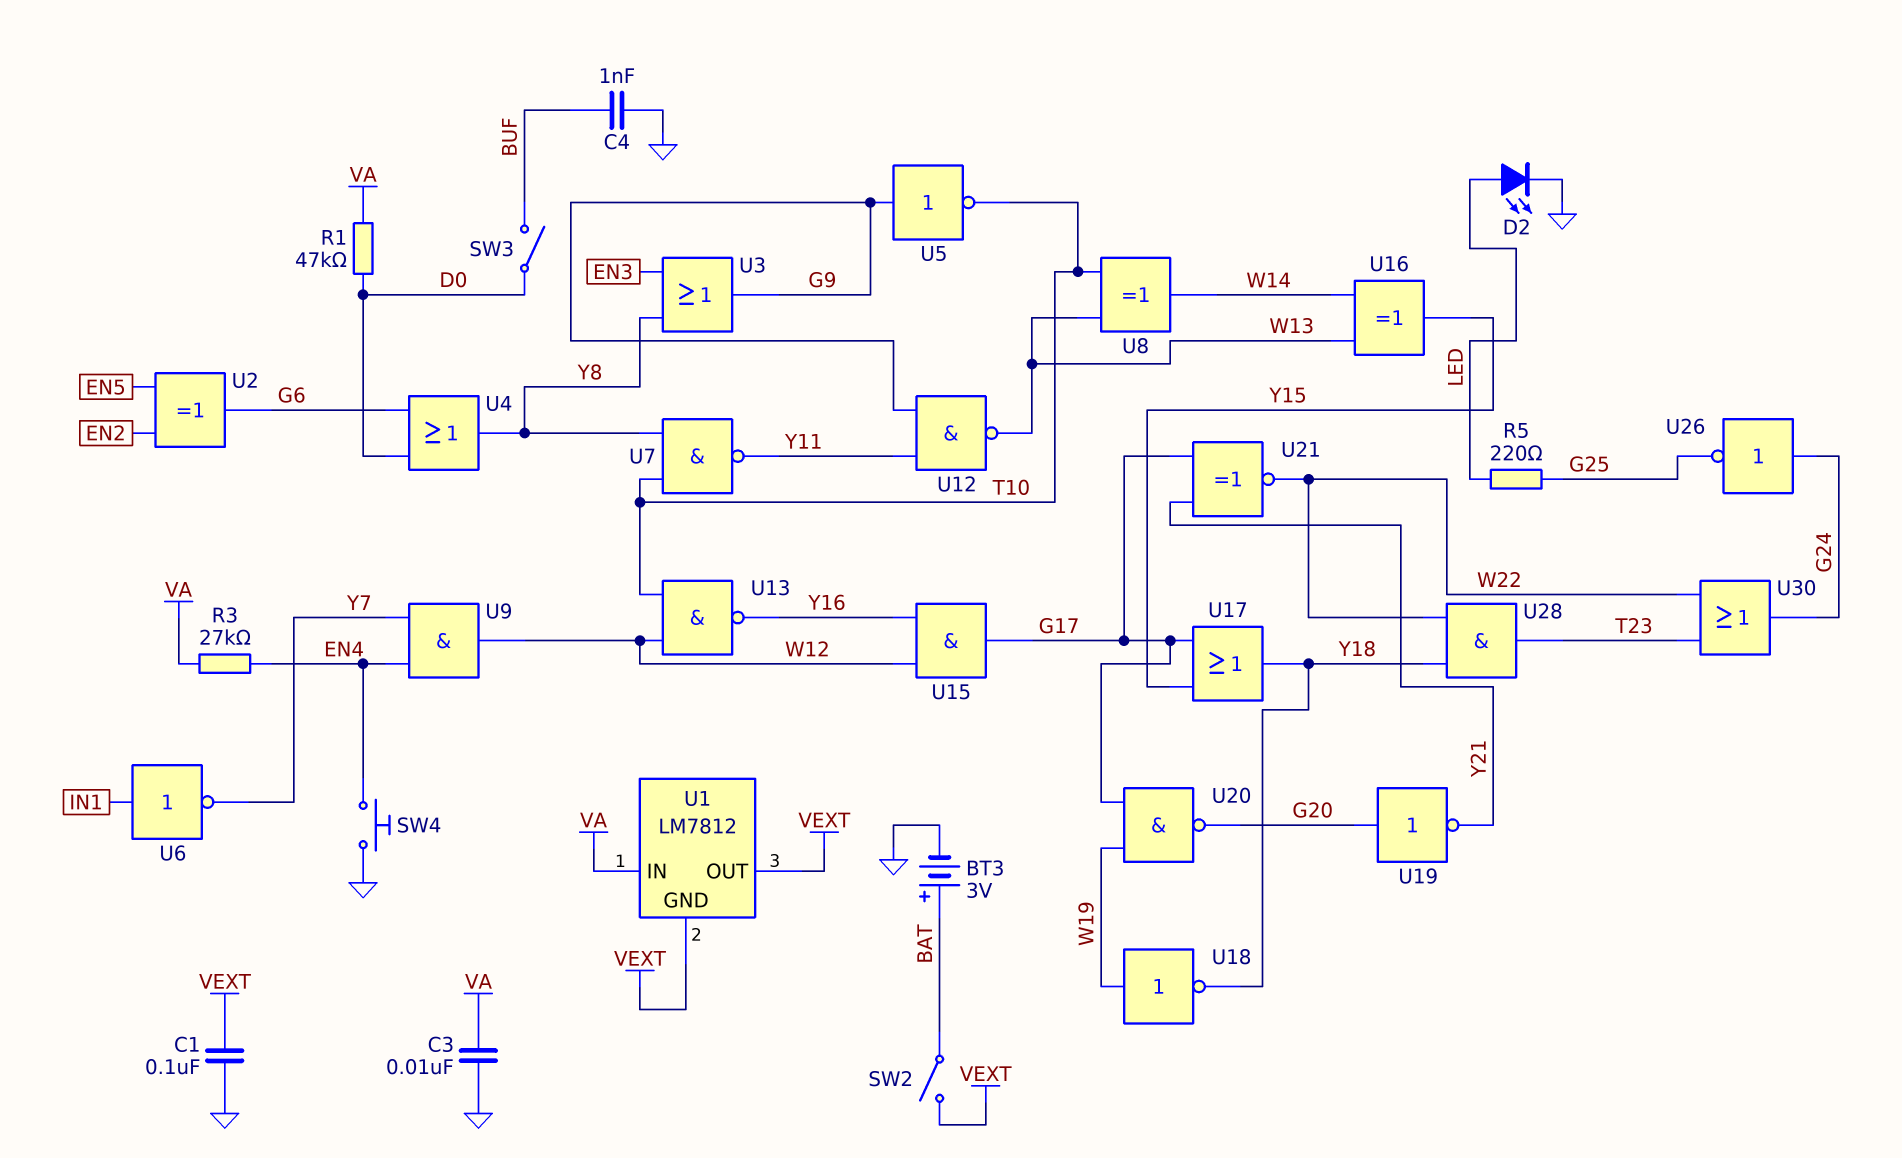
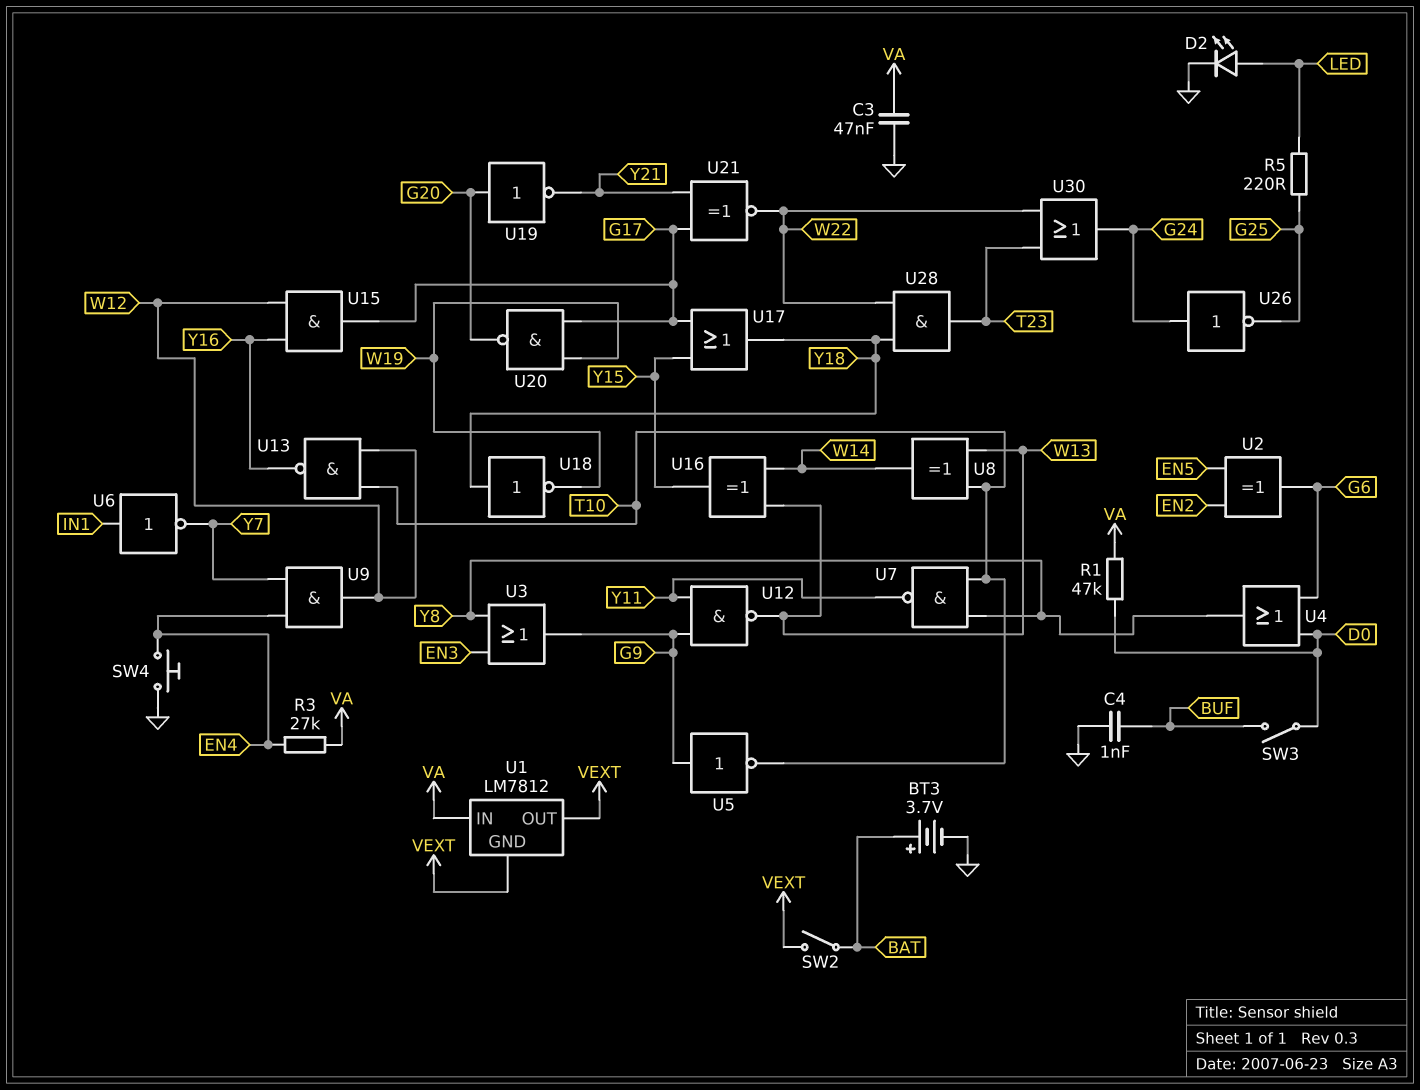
BT3: 3V (plus BAT, minus GND) -> 3.7V (plus BAT, minus GND)
C1: 100nF (GND, VEXT) -> none
C3: 10nF (GND, VA) -> 47nF (GND, VA)
U18: NOT (in W19, out Y18) -> NOT (in Y18, out W19)

